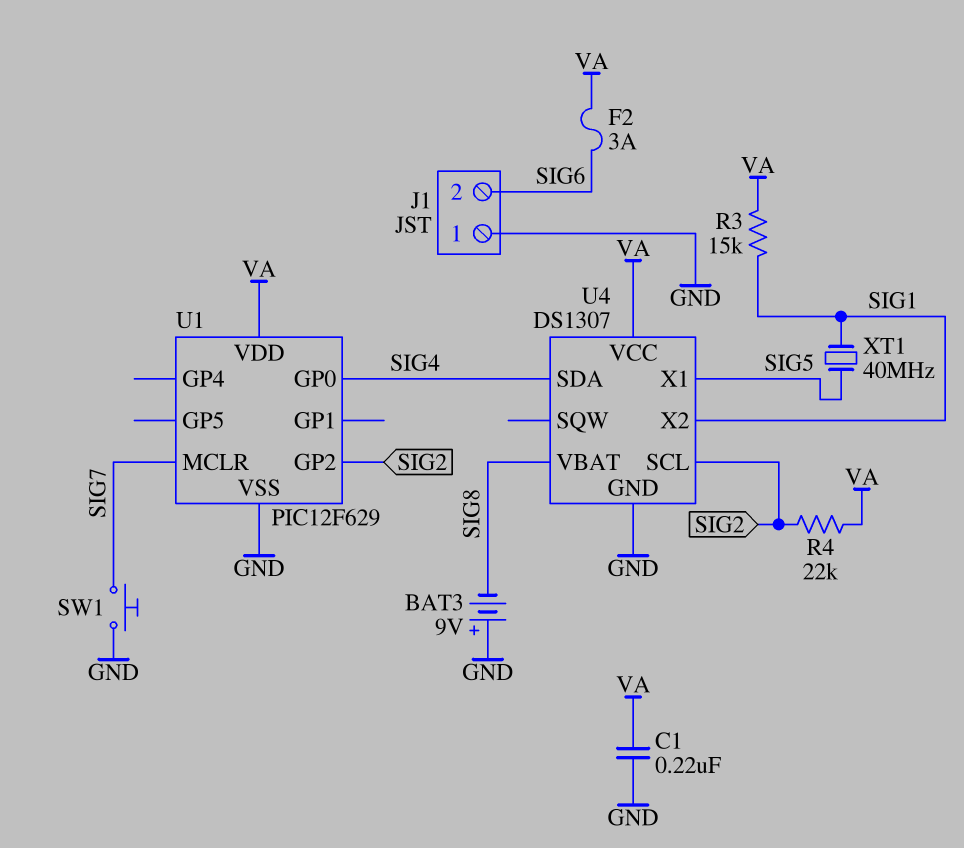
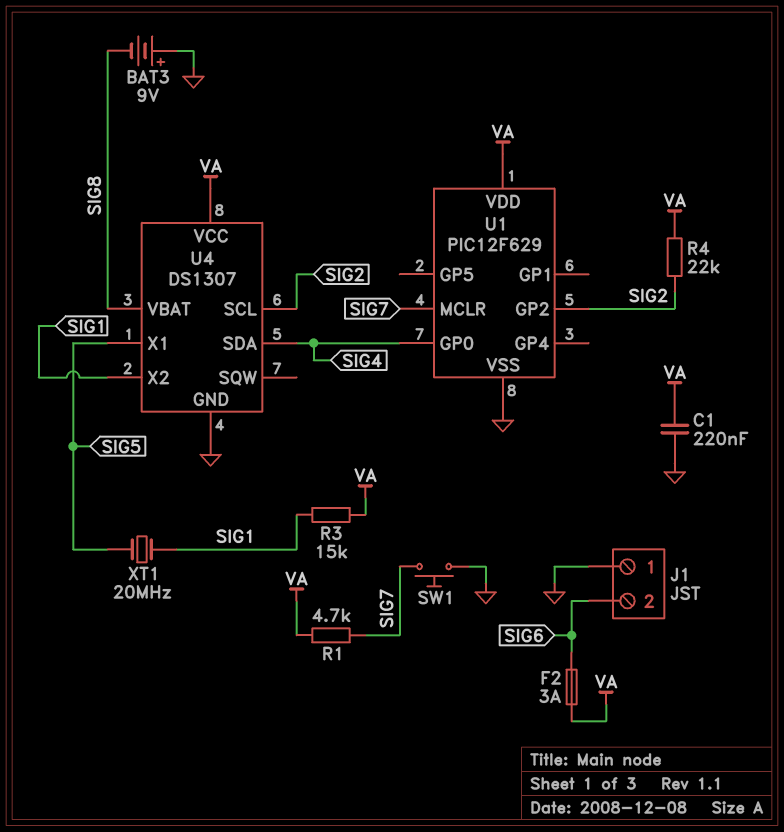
R1: none -> 4.7k (SIG7, VA)
XT1: 40MHz (SIG1, SIG5) -> 20MHz (SIG1, SIG5)

